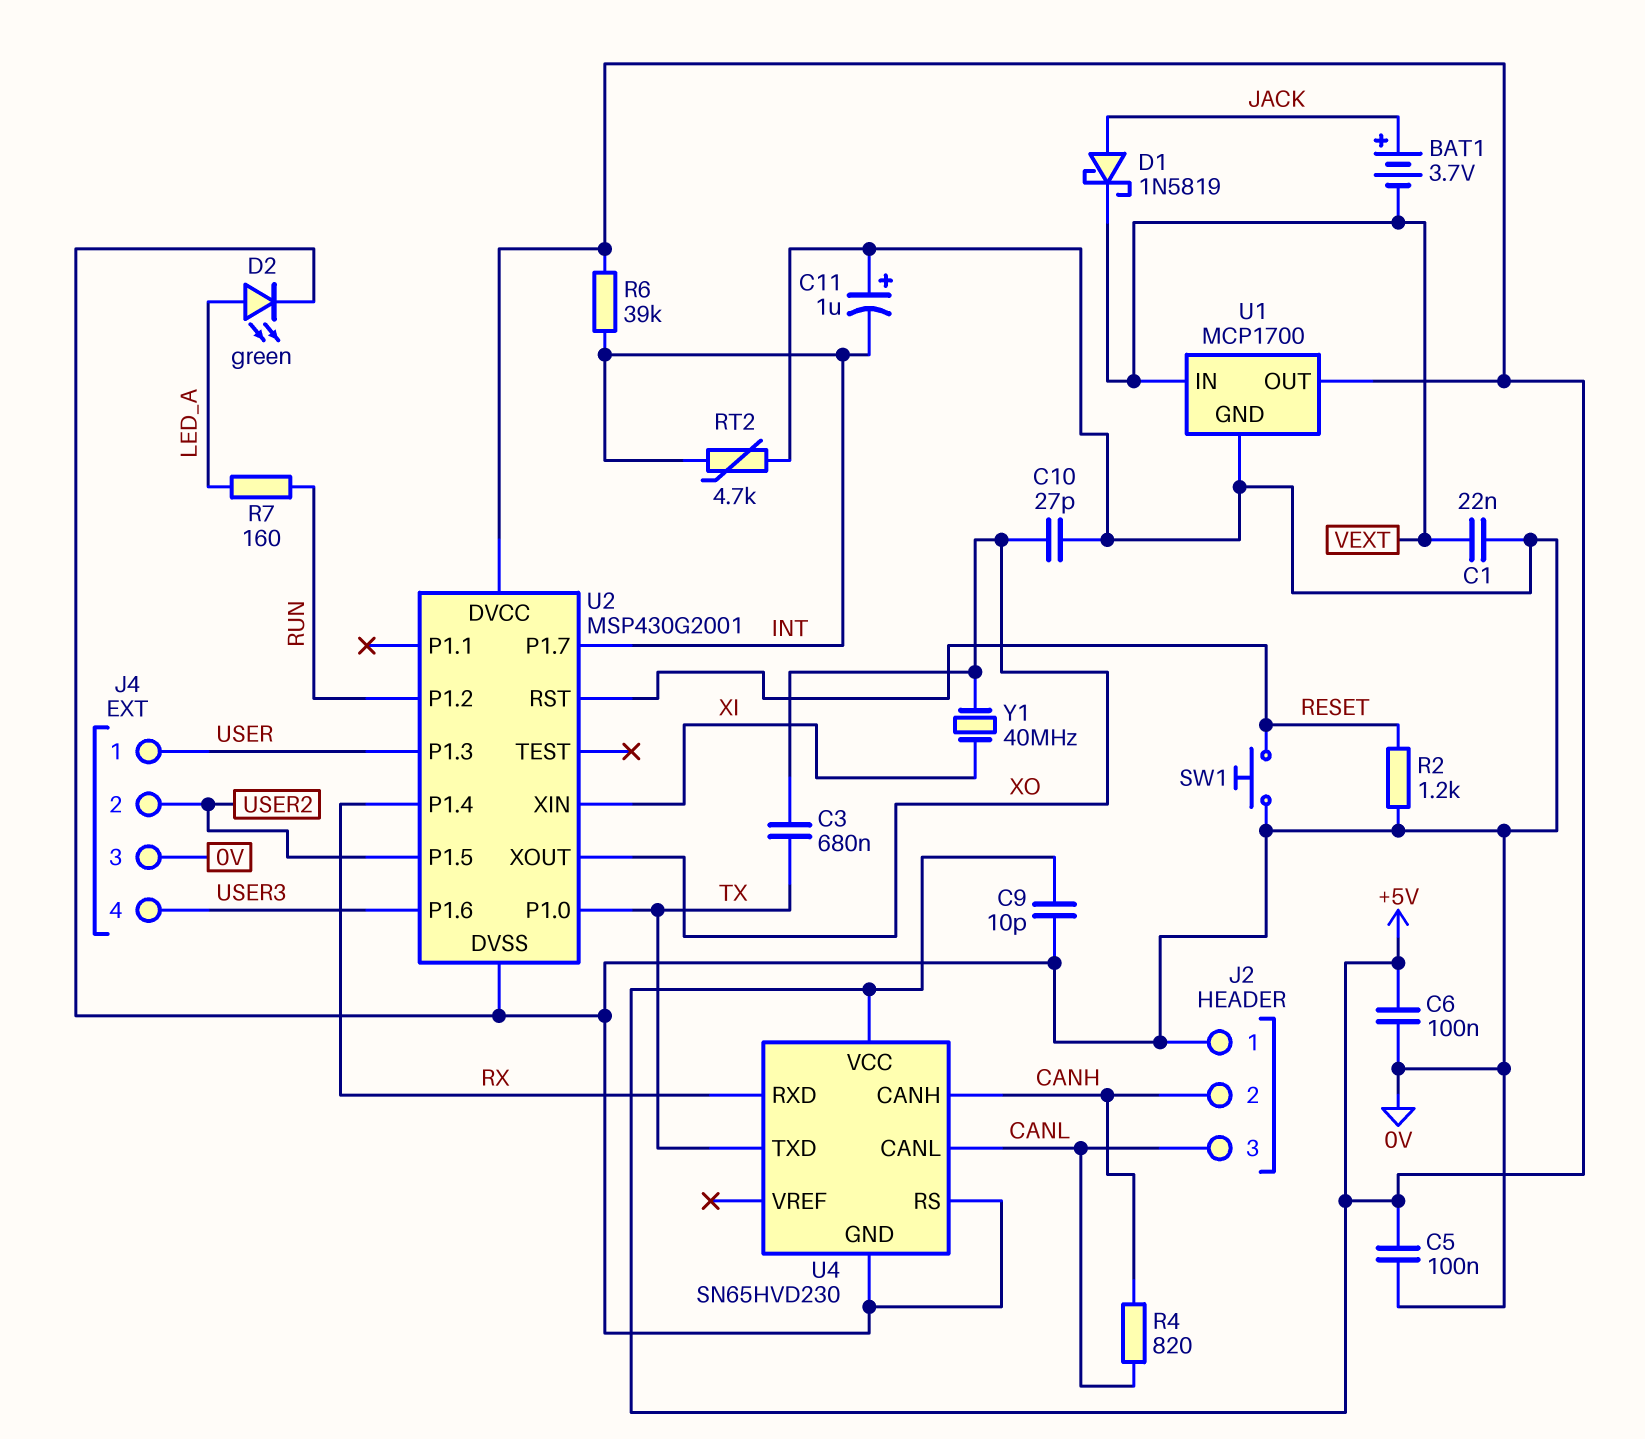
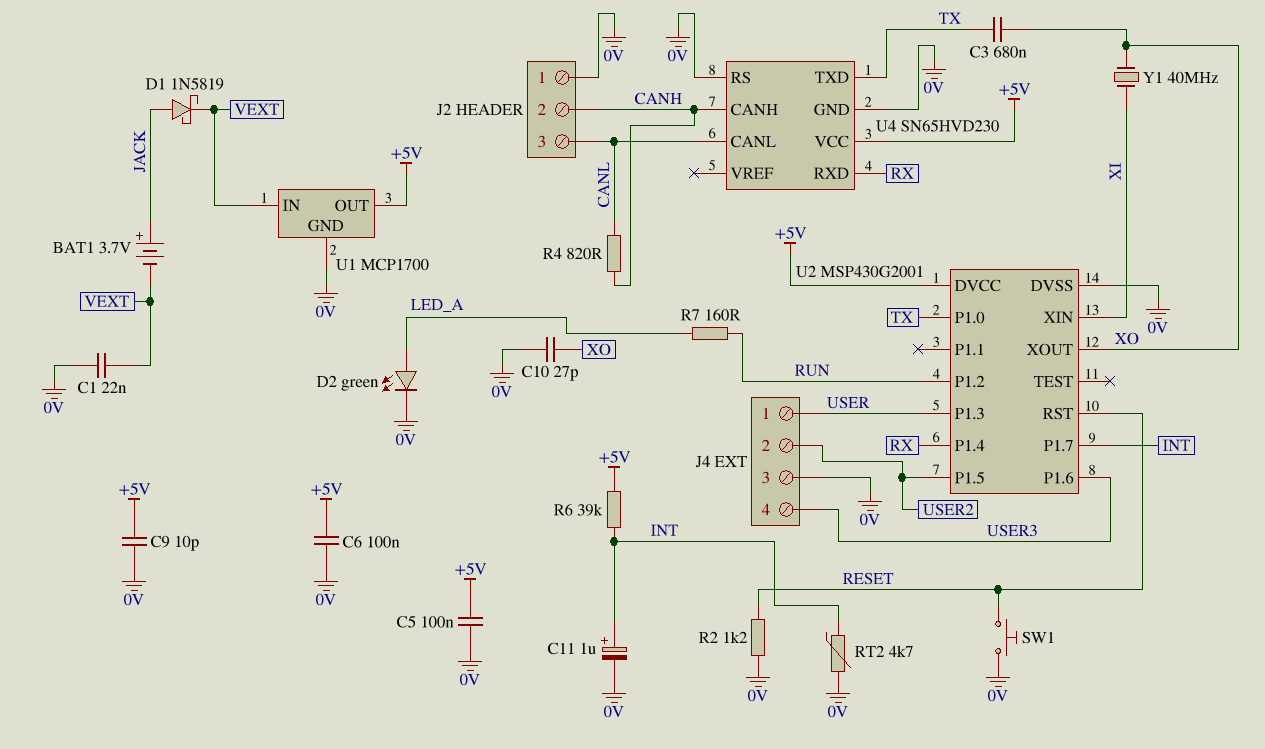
C11: 1uF (plus 0V, minus INT) -> 1uF (plus INT, minus 0V)

